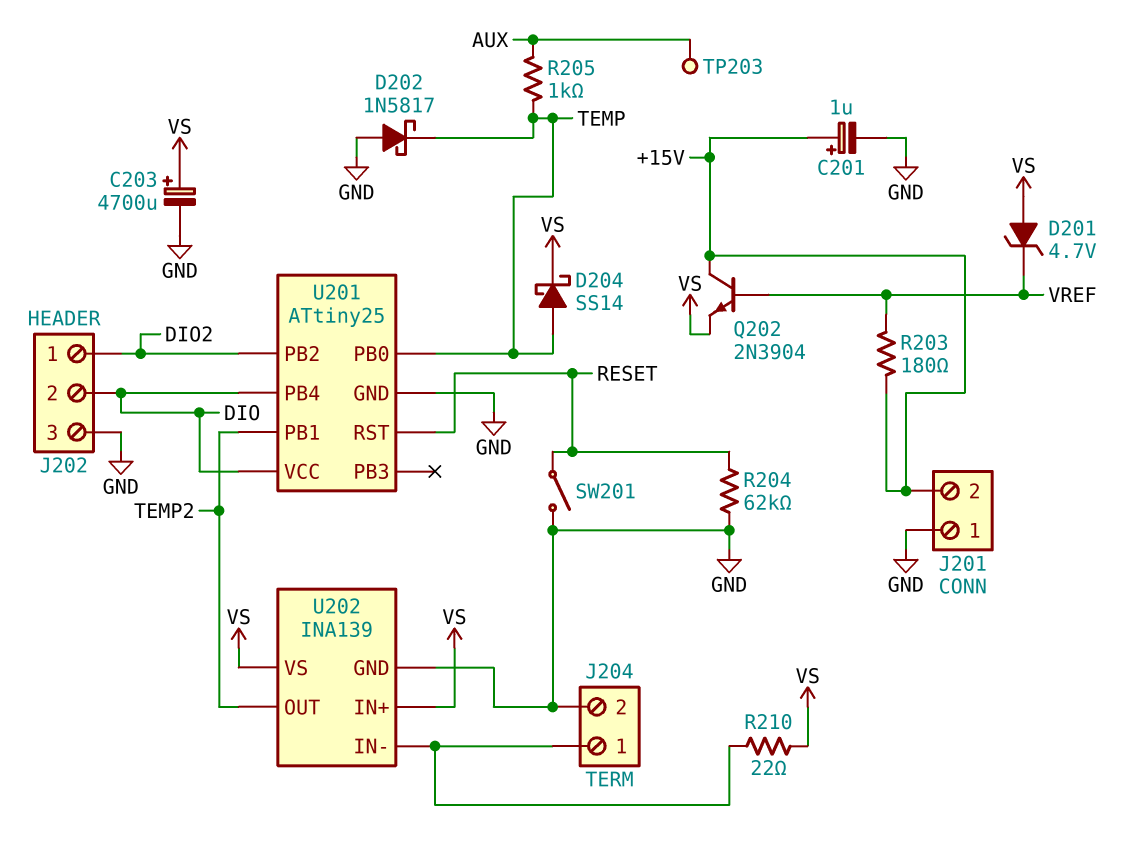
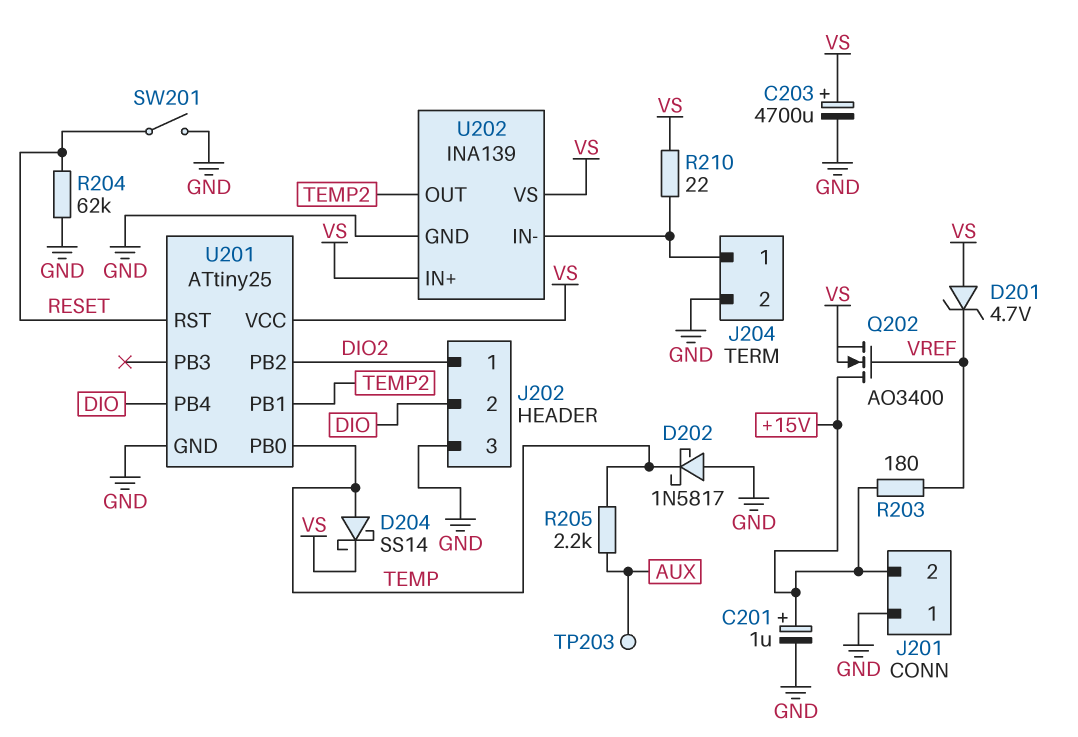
Q202: NPN 2N3904 (B VREF, C +15V, E VS) -> NMOS AO3400 (G VREF, D +15V, S VS)
R205: 1k (AUX, TEMP) -> 2.2k (AUX, TEMP)
U201 pin VCC: DIO -> VS

